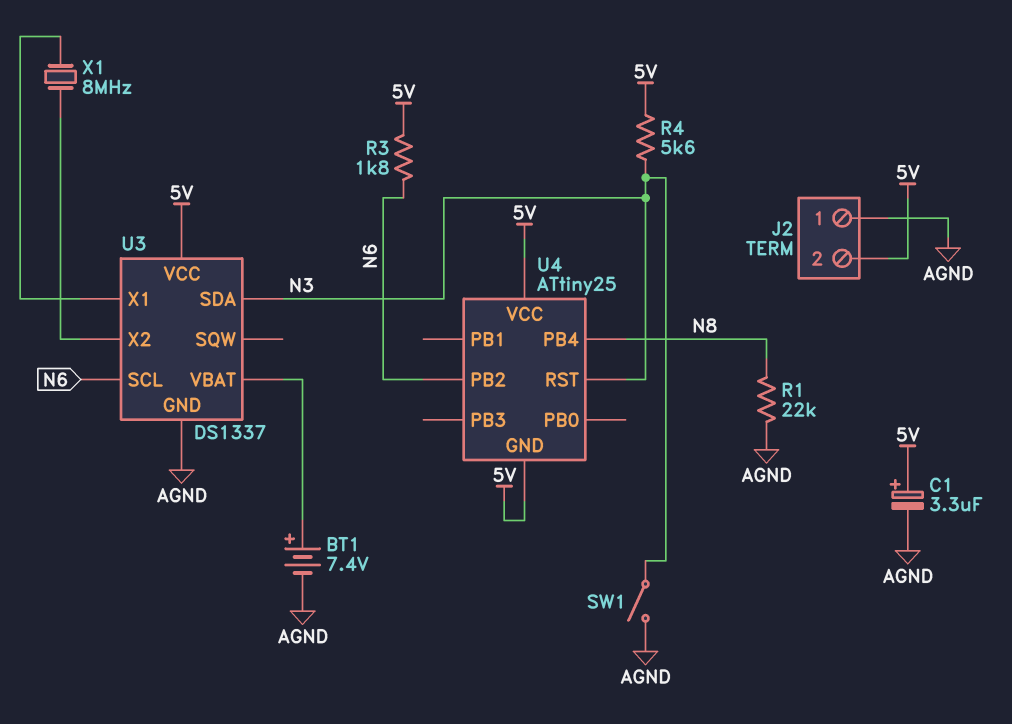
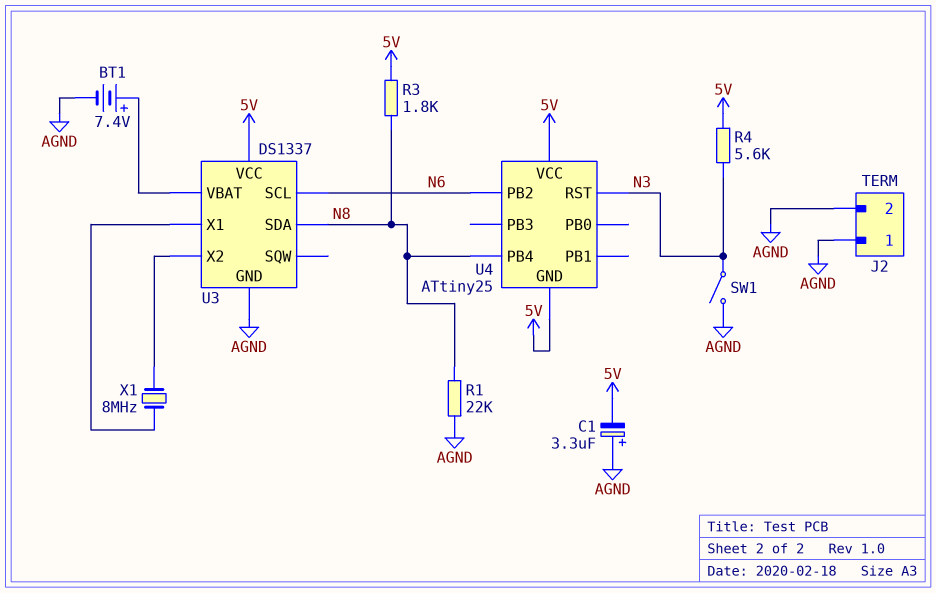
C1: 3.3uF (plus 5V, minus AGND) -> 3.3uF (plus AGND, minus 5V)
J2 pin 2: 5V -> AGND
R3: 1.8k (5V, N6) -> 1.8k (5V, N8)
U3 pin SDA: N3 -> N8

